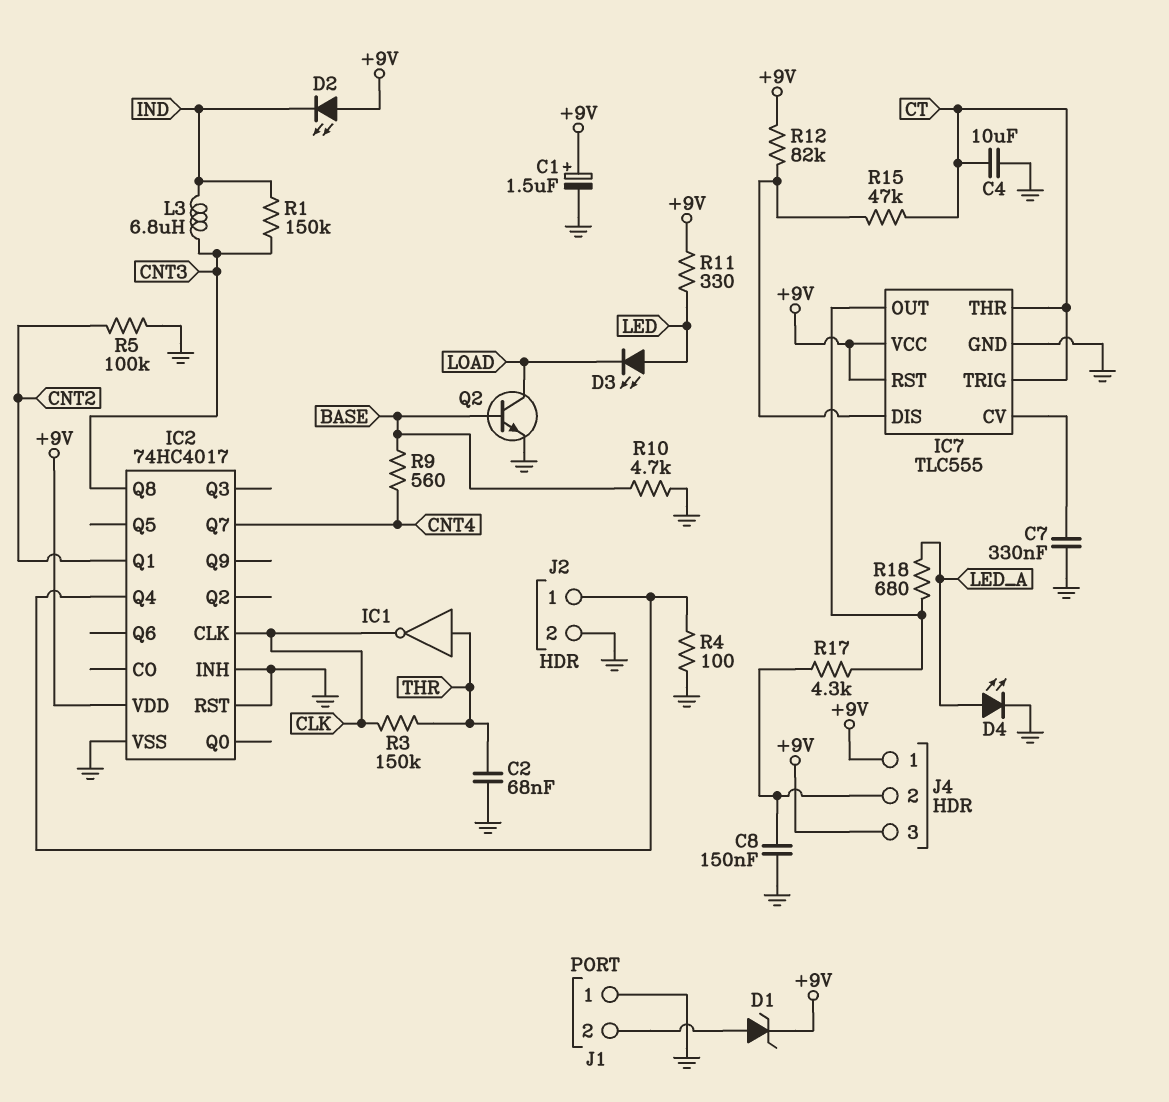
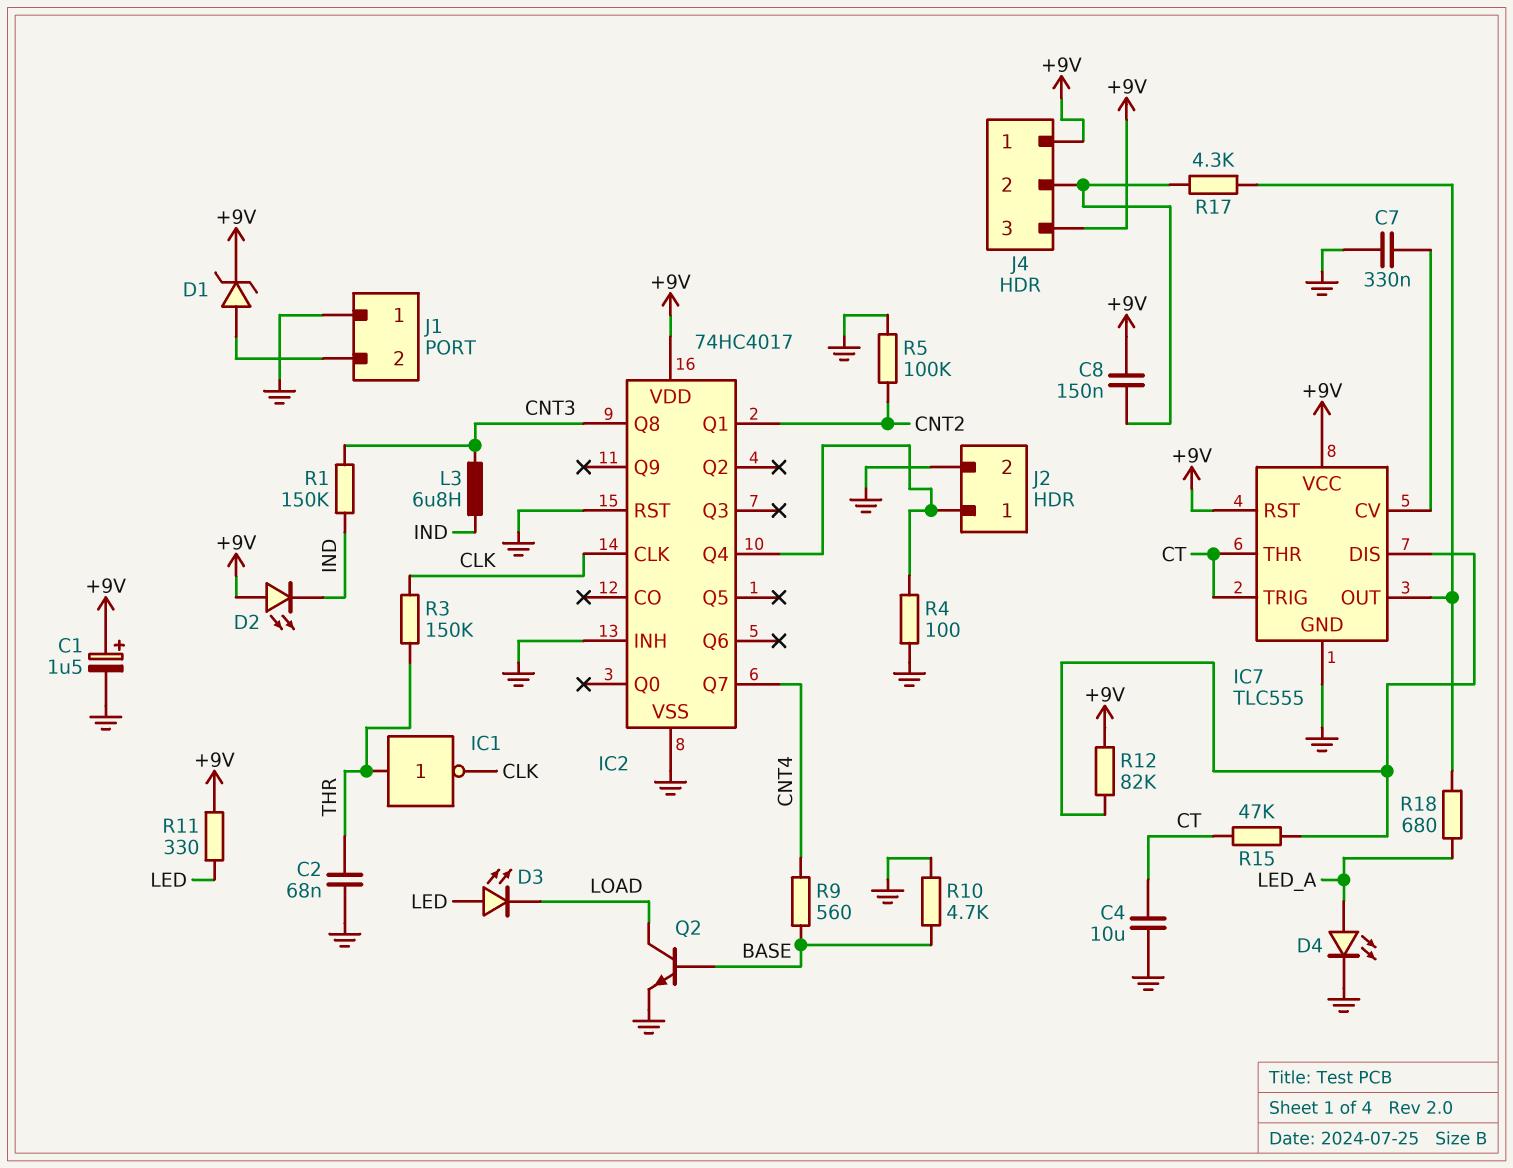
C8: 150nF (GND, J4/2) -> 150nF (+9V, J4/2)

